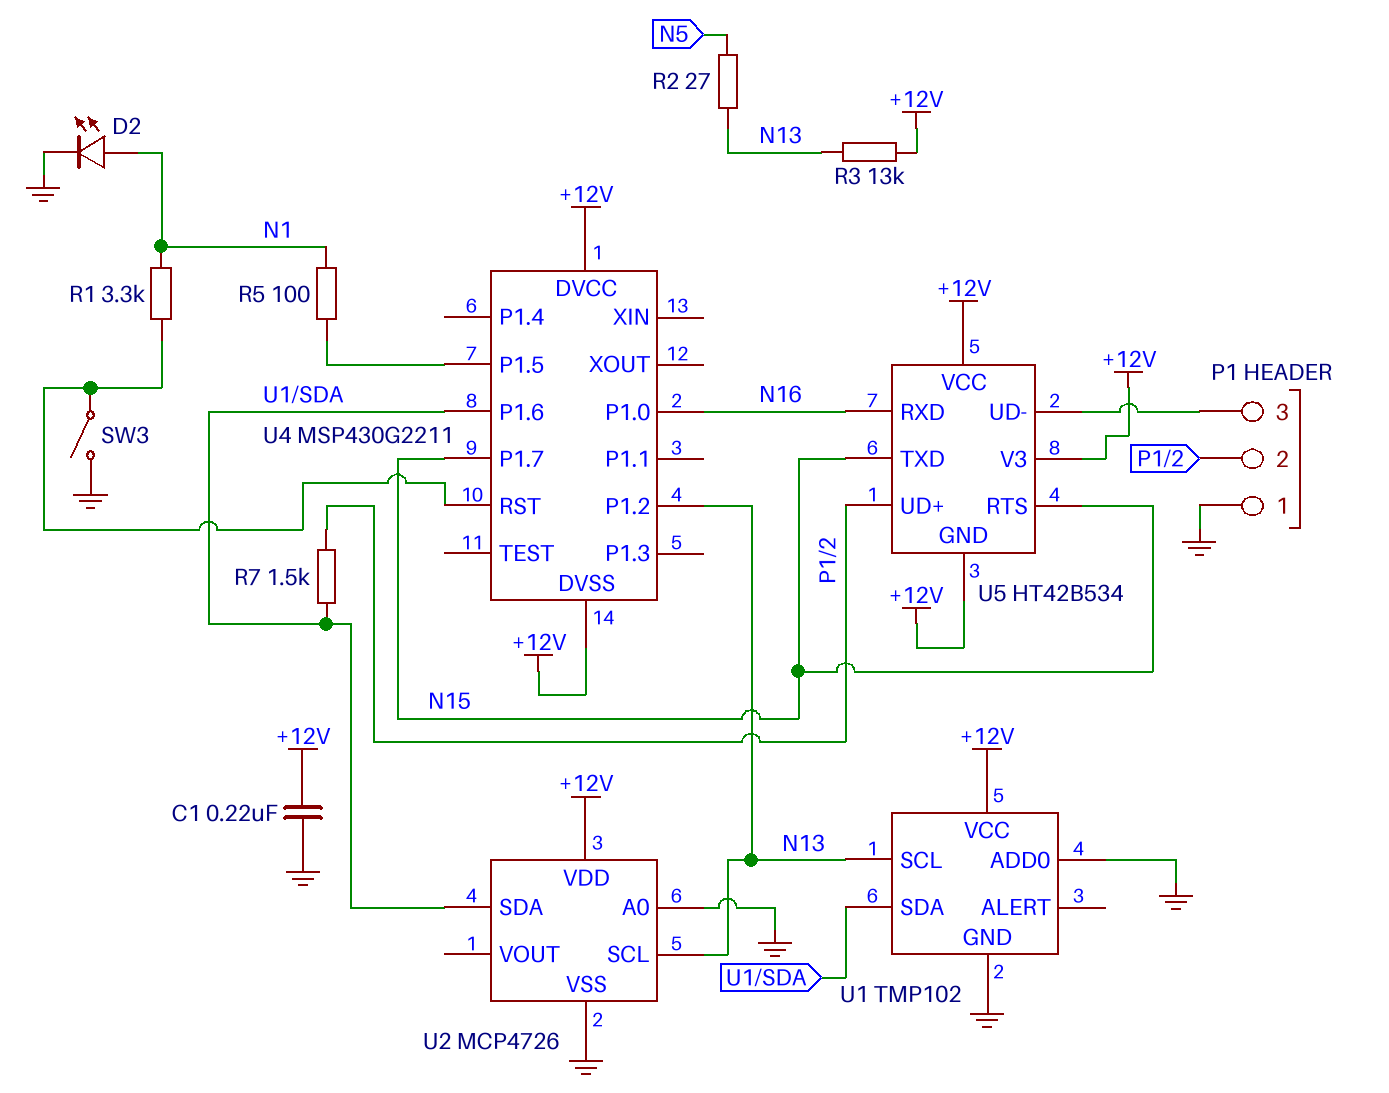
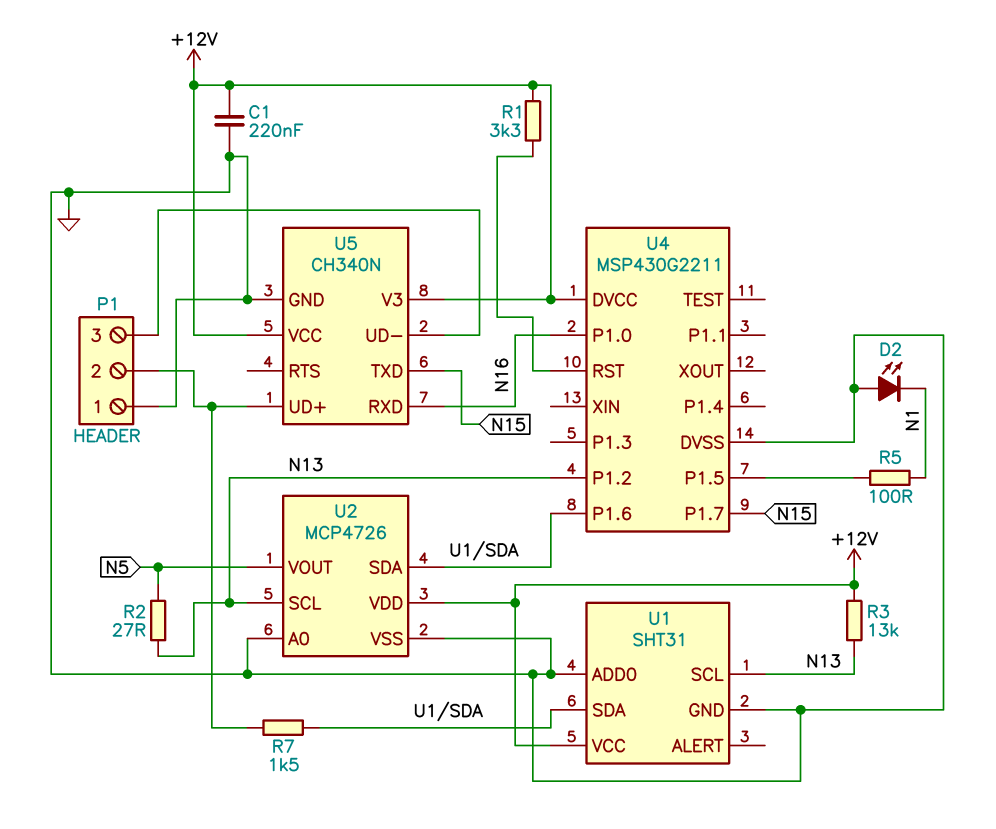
D2: LED (A N1, K GND) -> LED (A GND, K N1)
R1: 3.3k (N1, U4/RST) -> 3.3k (+12V, U4/RST)
SW3: switch (GND, U4/RST) -> none
U1: TMP102 -> SHT31
U2 pin VOUT: none -> N5
U4 pin DVSS: +12V -> GND
U5: HT42B534 -> CH340N
U5 pin GND: +12V -> GND
U5 pin RTS: N15 -> none

